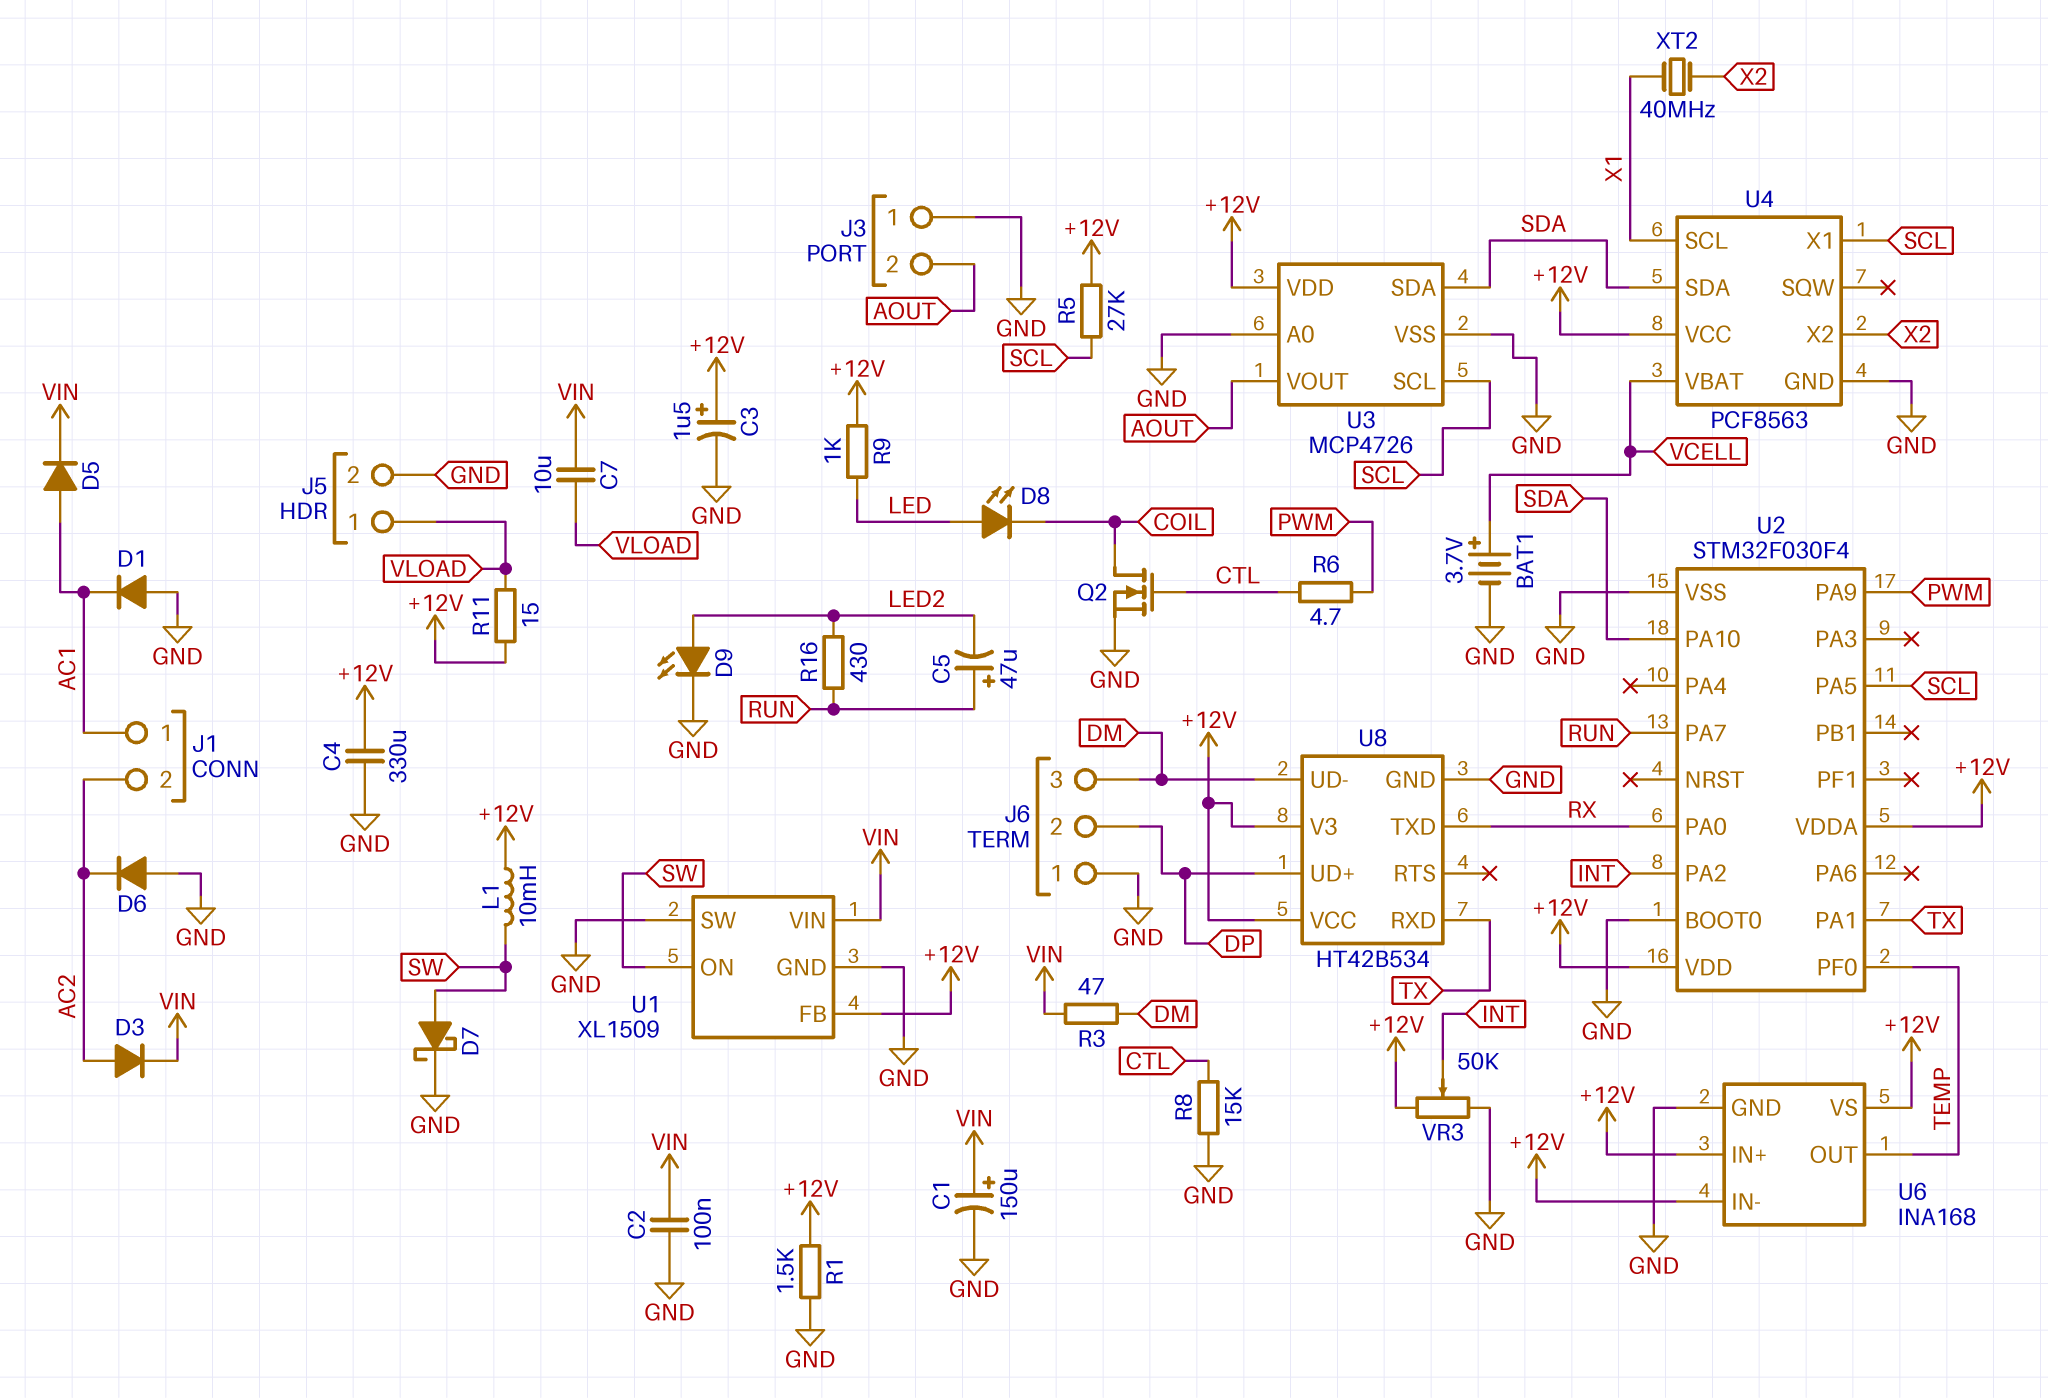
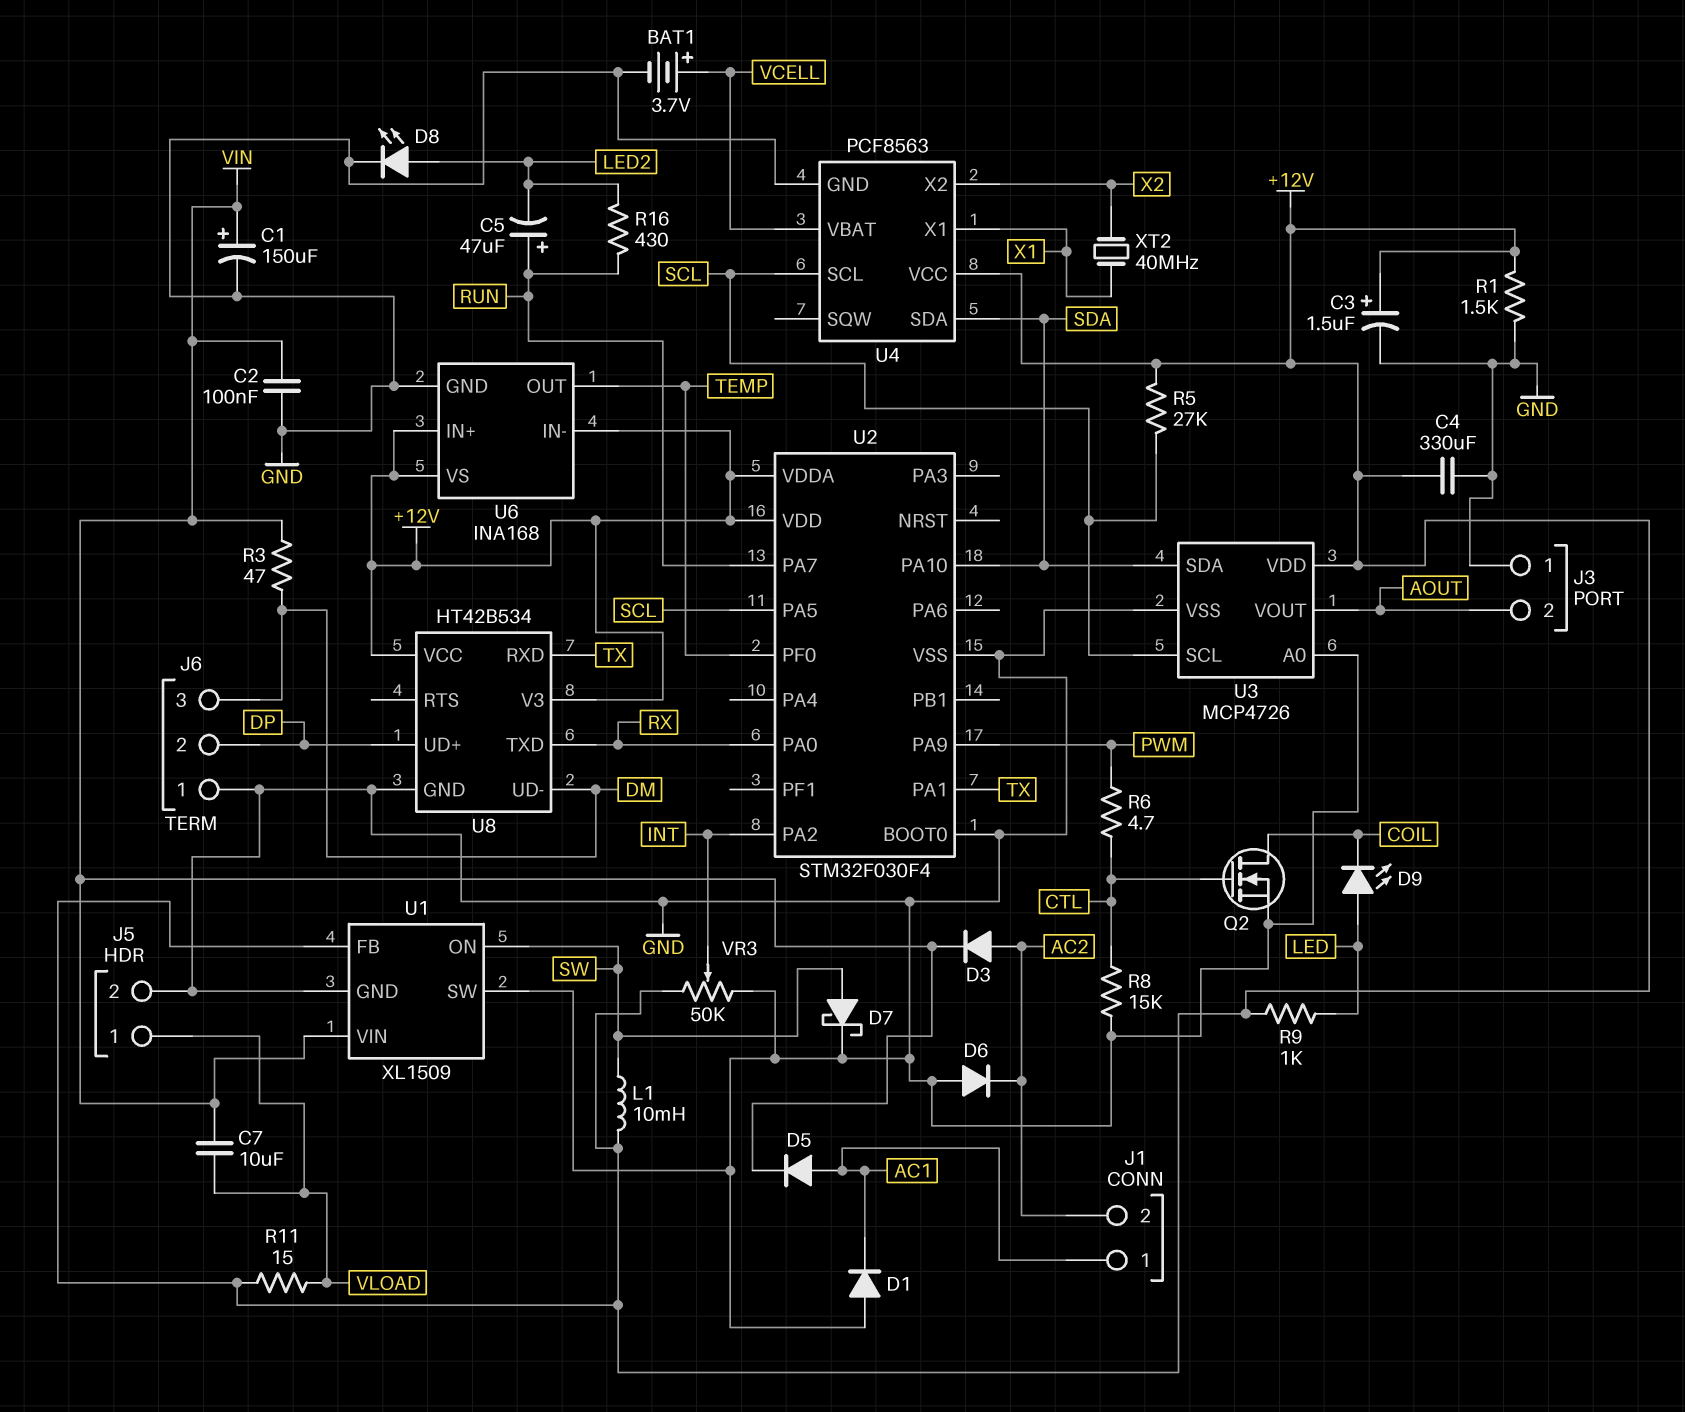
D8: LED (A LED, K COIL) -> LED (A LED2, K GND)
D9: LED (A LED2, K GND) -> LED (A LED, K COIL)
U4 pin SCL: X1 -> SCL
U4 pin X1: SCL -> X1

